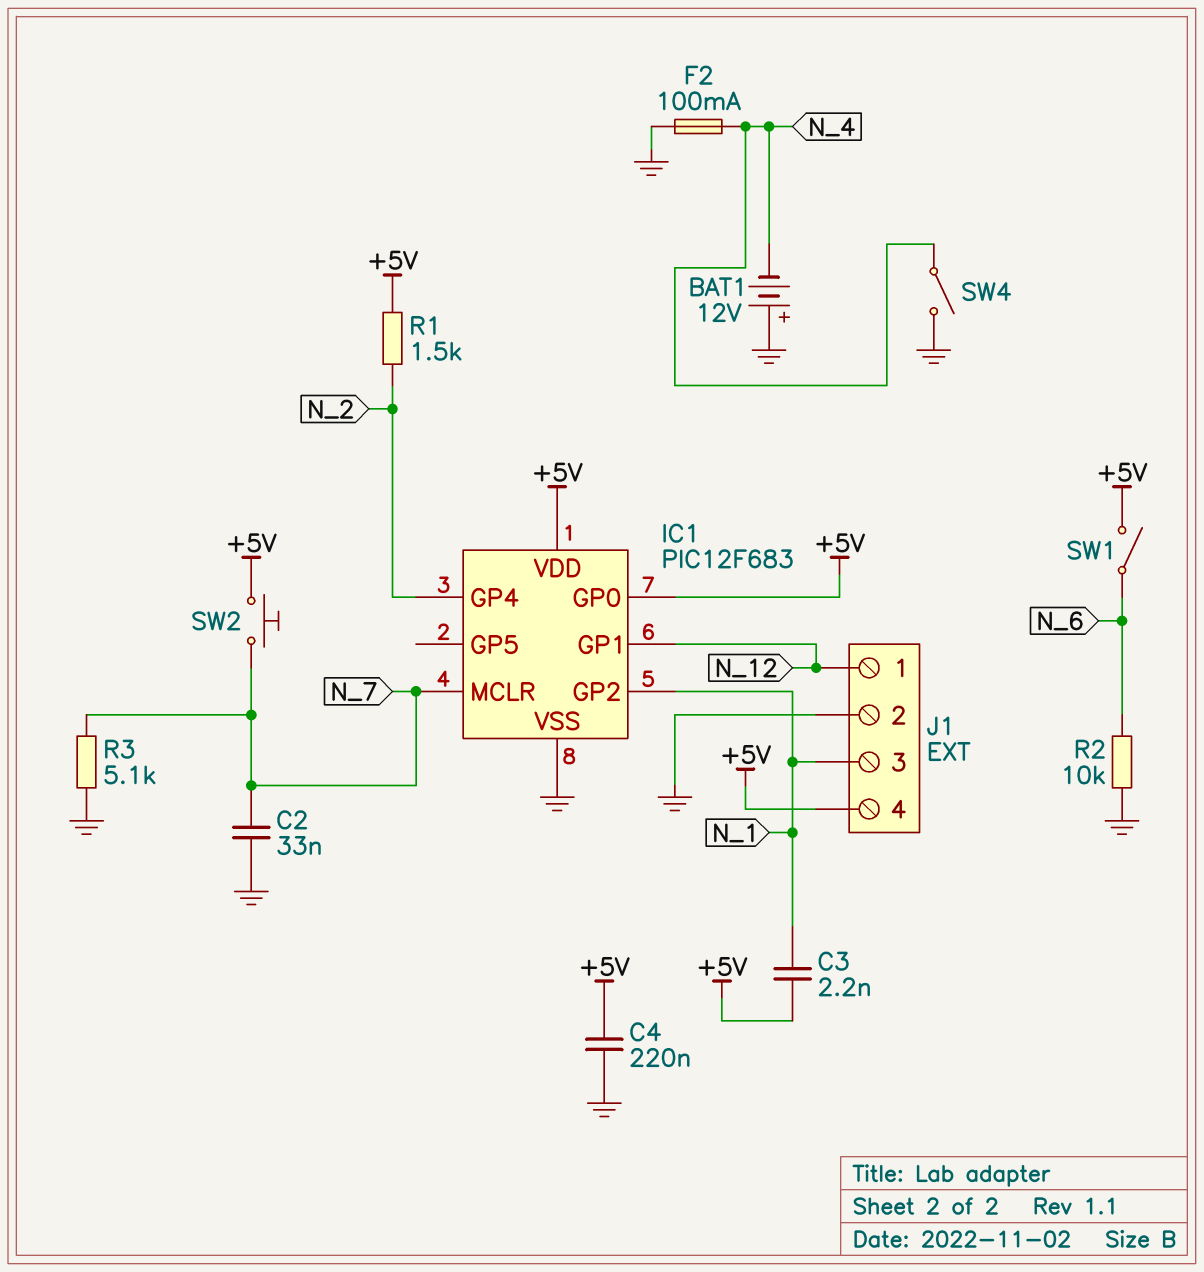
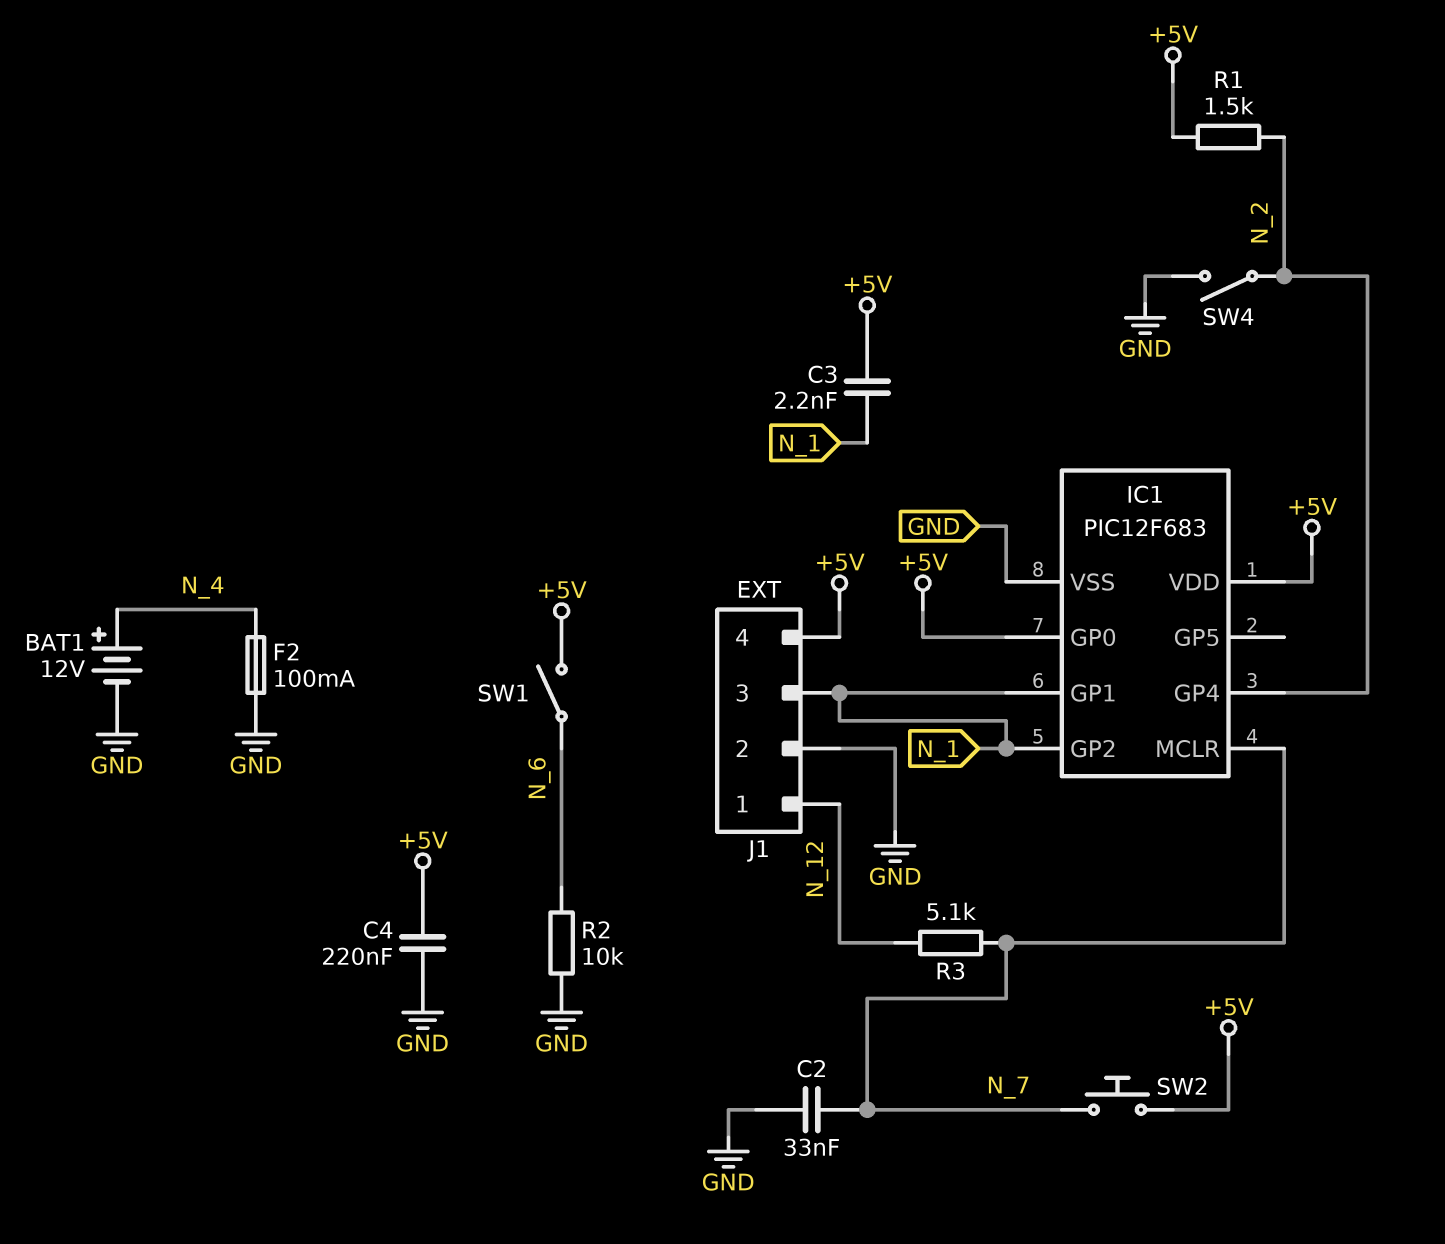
BAT1: 12V (plus GND, minus N_4) -> 12V (plus N_4, minus GND)
IC1 pin GP1: N_12 -> N_1
R3: 5.1k (GND, N_7) -> 5.1k (N_7, N_12)
SW4: switch (GND, N_4) -> switch (GND, N_2)

